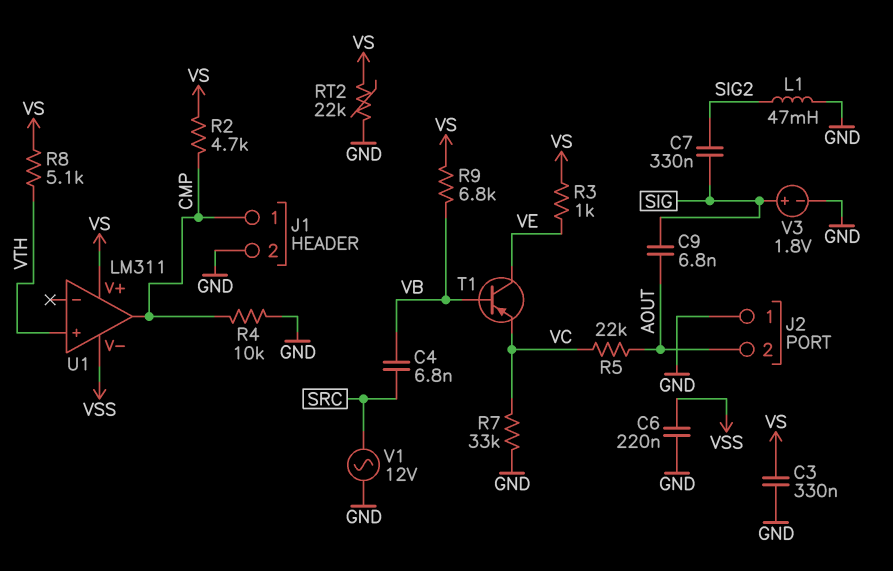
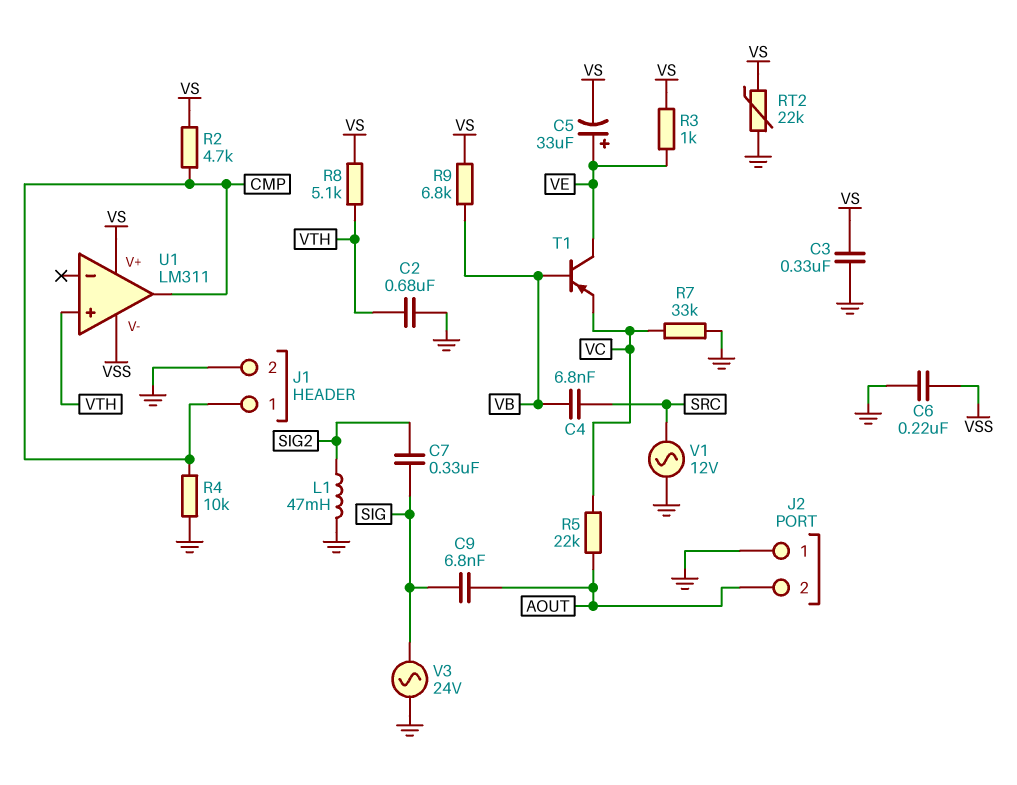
C2: none -> 680nF (GND, VTH)
C5: none -> 33uF (plus VE, minus VS)
V3: 1.8V (plus SIG, minus GND) -> AC 24V (GND, SIG)

